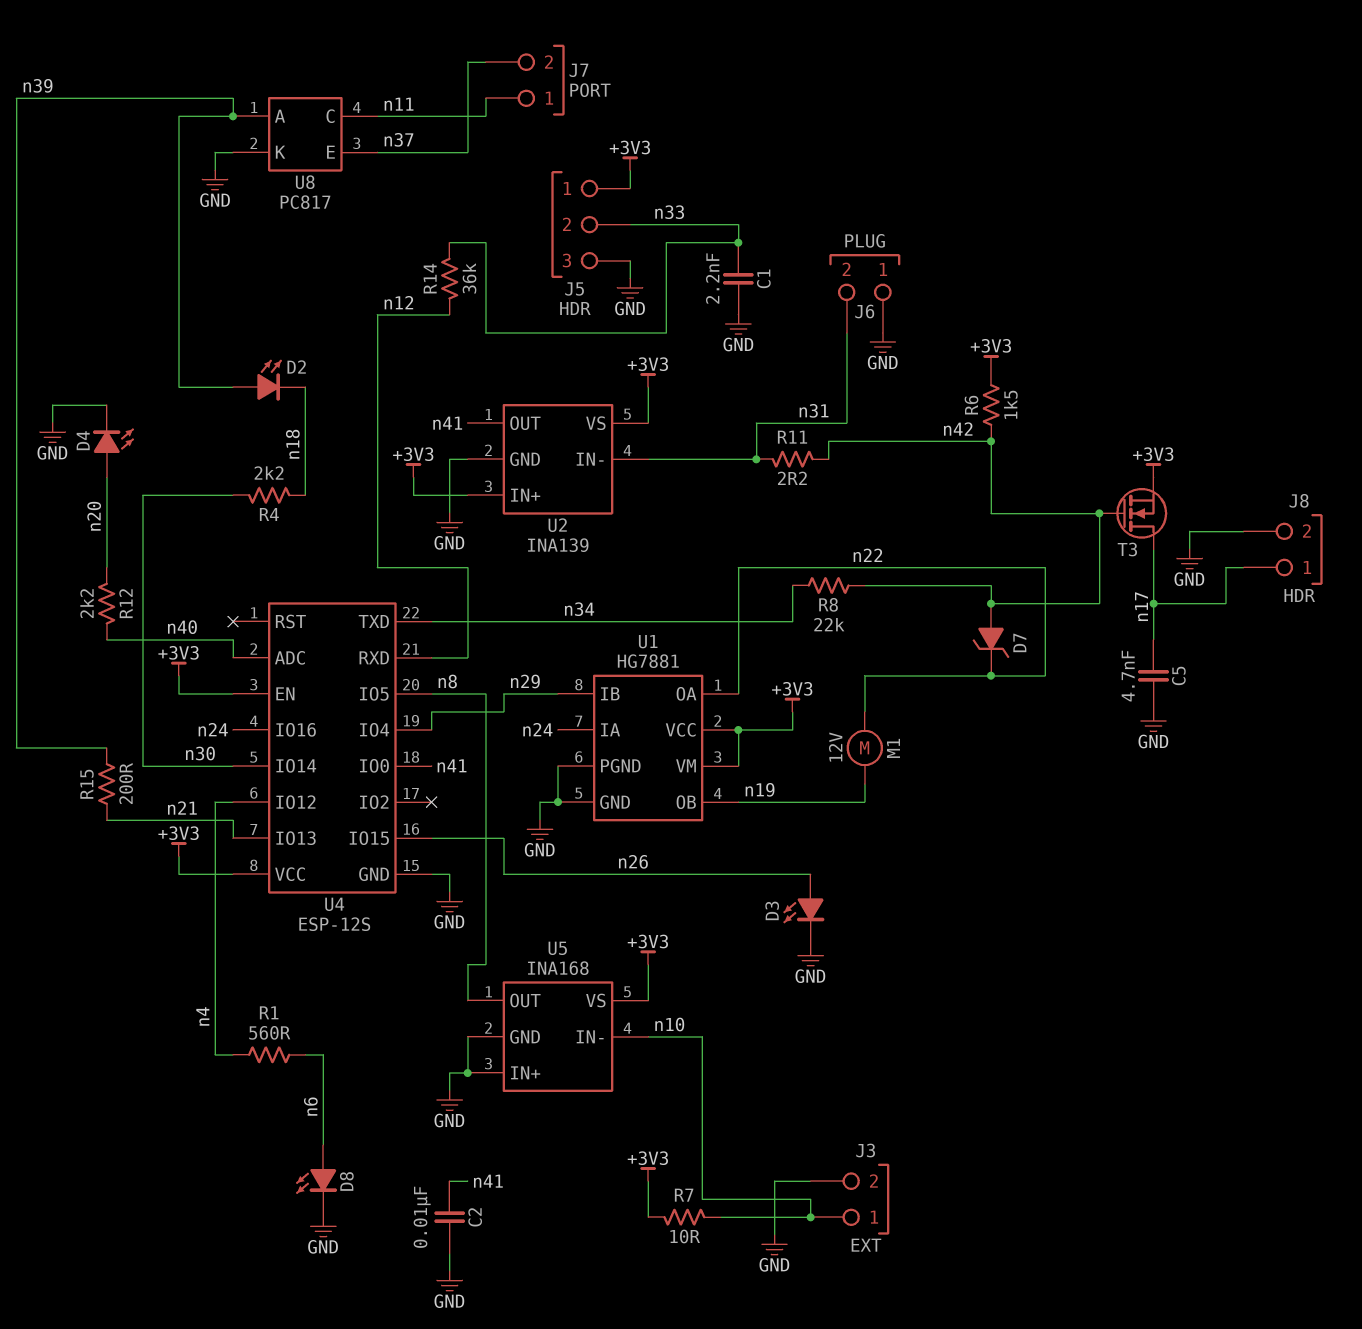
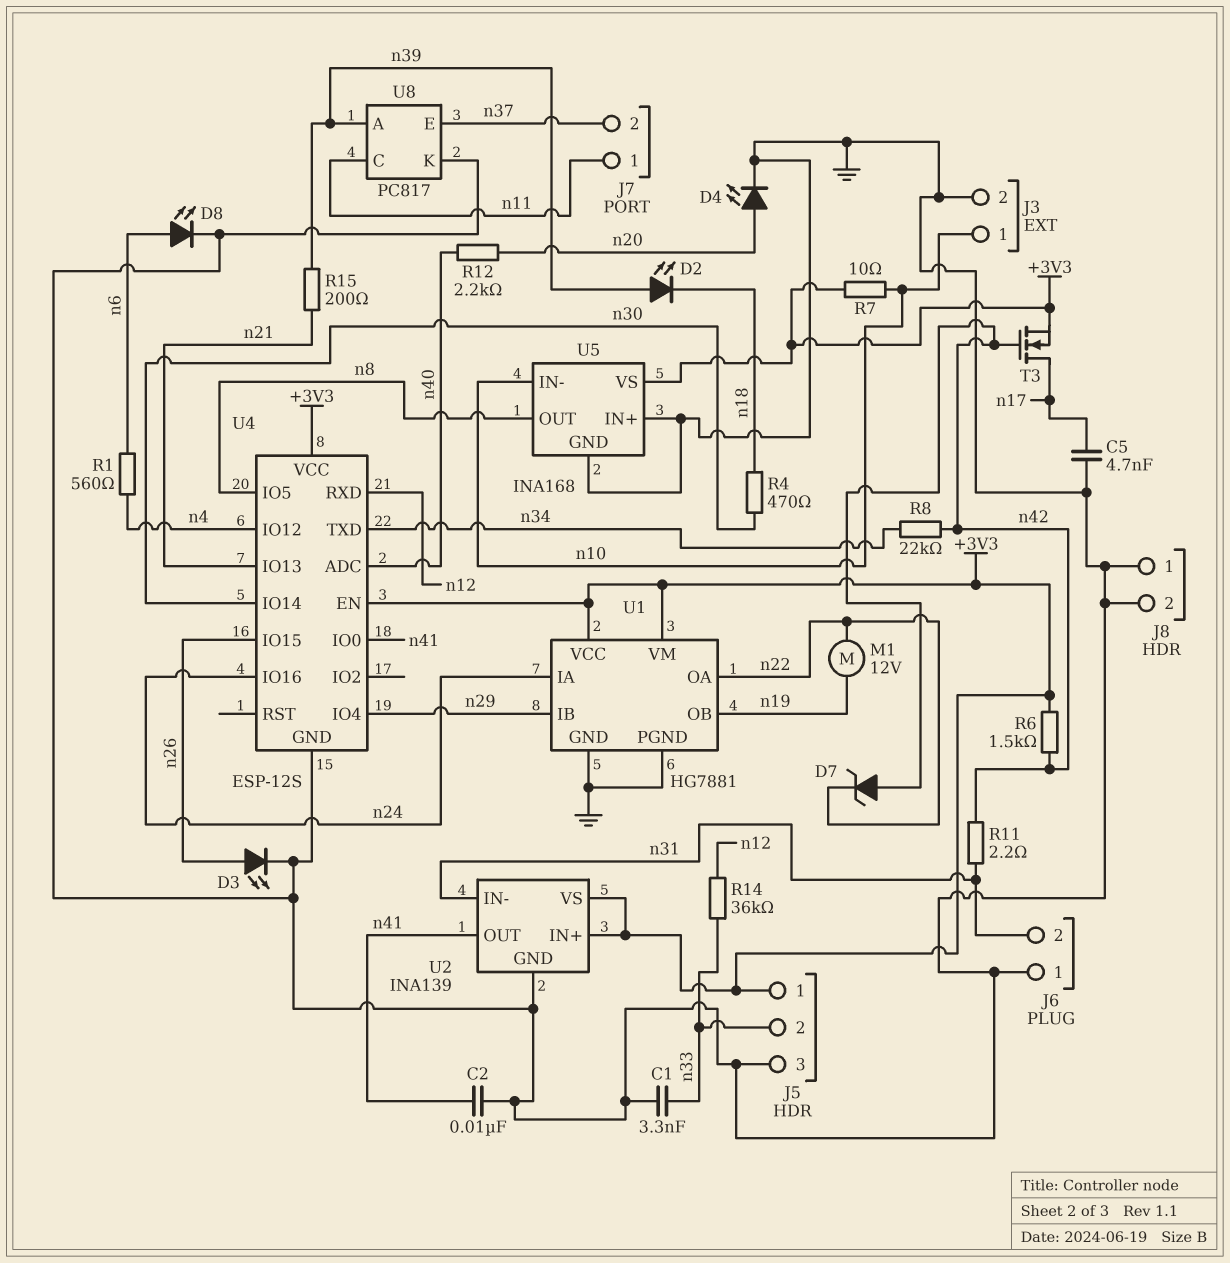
C1: 2.2nF (GND, n33) -> 3.3nF (GND, n33)
J8 pin 1: n17 -> GND
R4: 2.2k (n18, n30) -> 470 (n18, n30)

